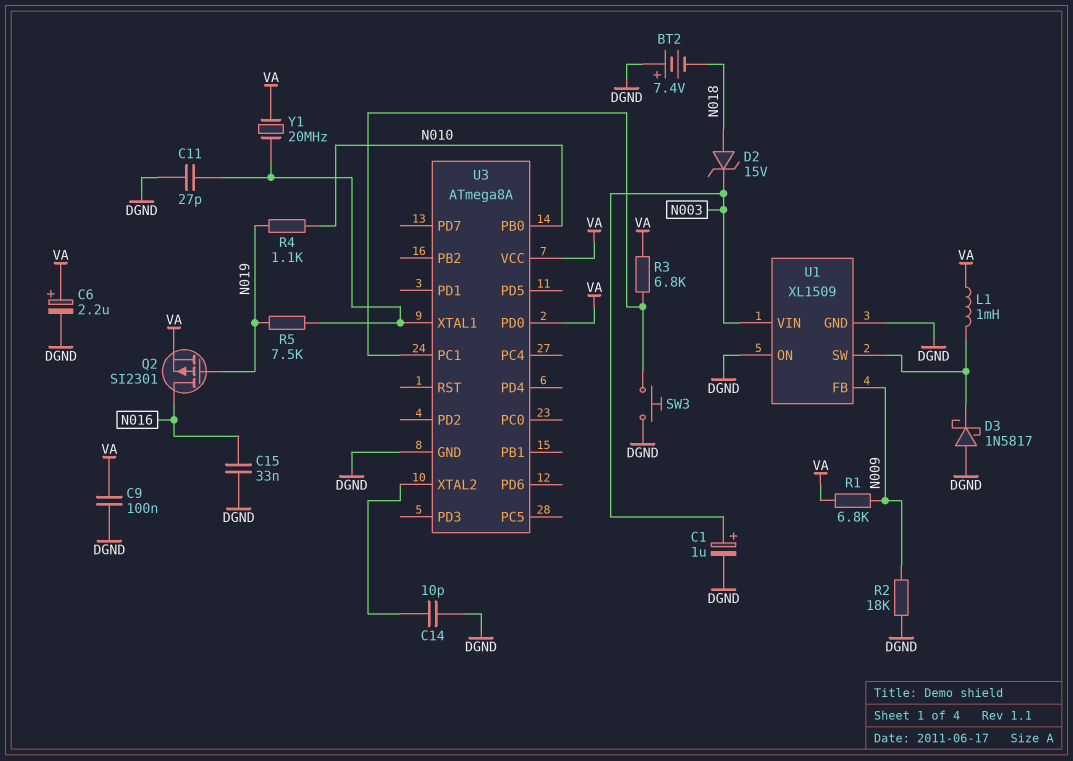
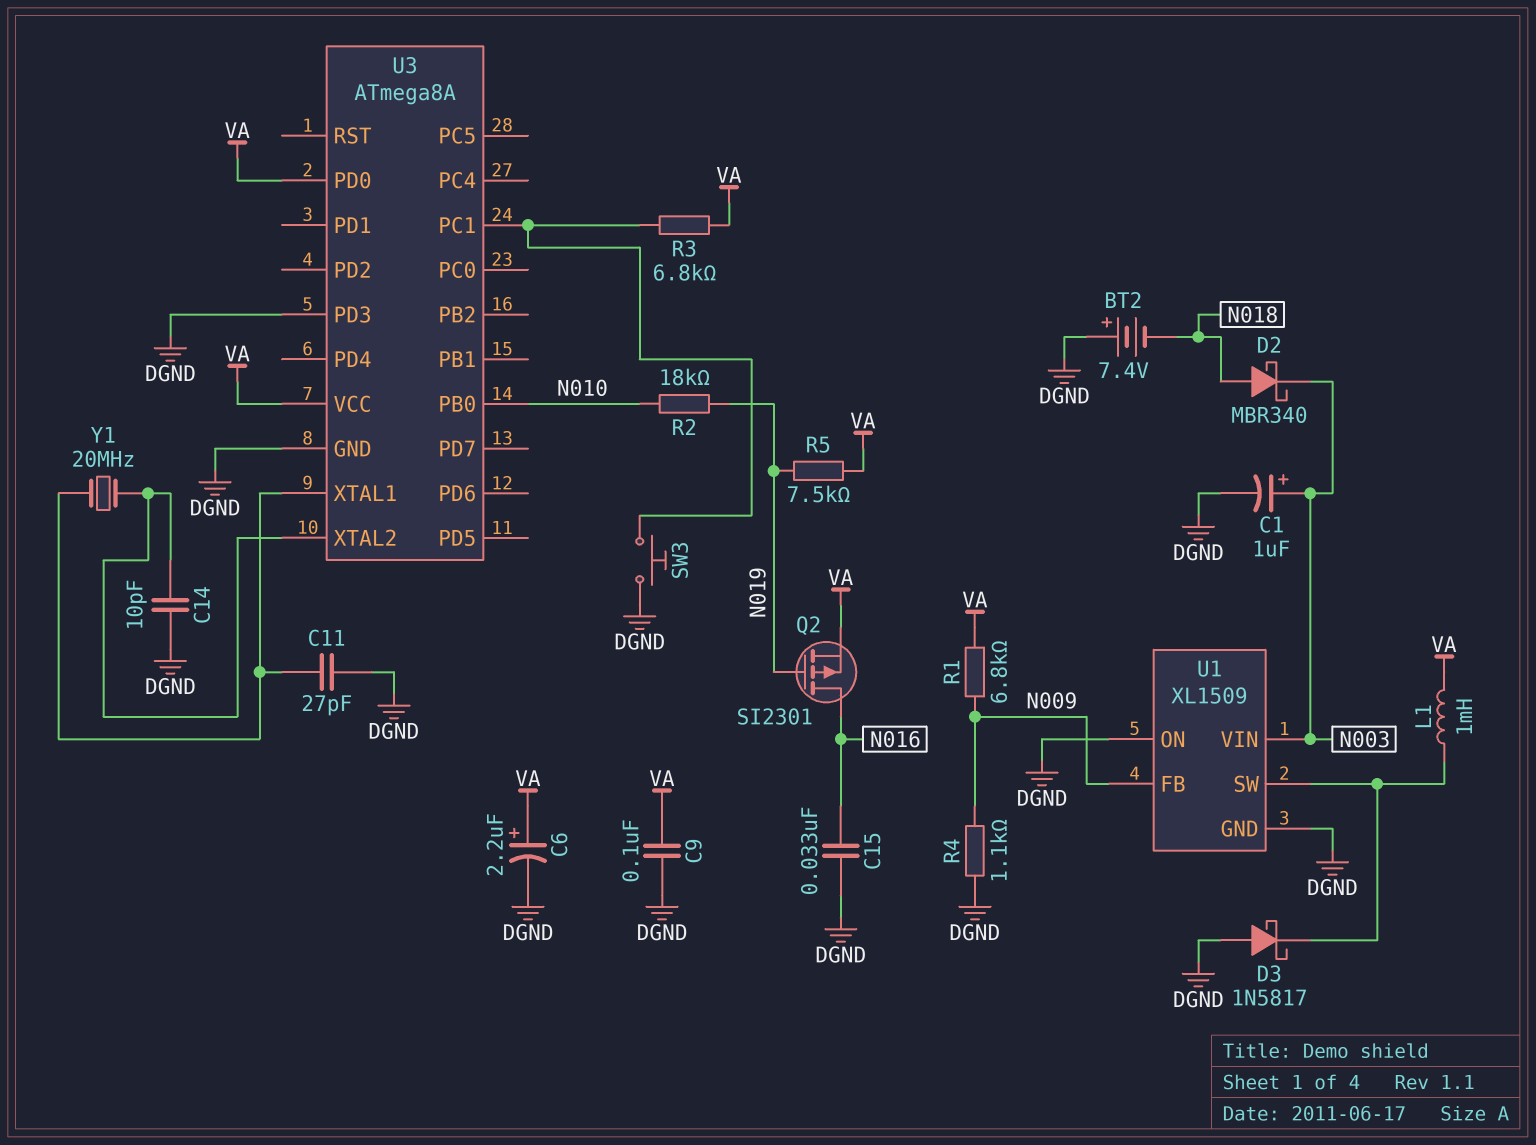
D2: zener 15V (A N018, K N003) -> schottky MBR340 (A N018, K N003)
R2: 18k (DGND, N009) -> 18k (N010, N019)
R4: 1.1k (N010, N019) -> 1.1k (DGND, N009)
R5: 7.5k (N019, U3/XTAL1) -> 7.5k (N019, VA)
U3 pin PD3: none -> DGND
Y1: 20MHz (U3/XTAL1, VA) -> 20MHz (U3/XTAL1, U3/XTAL2)

